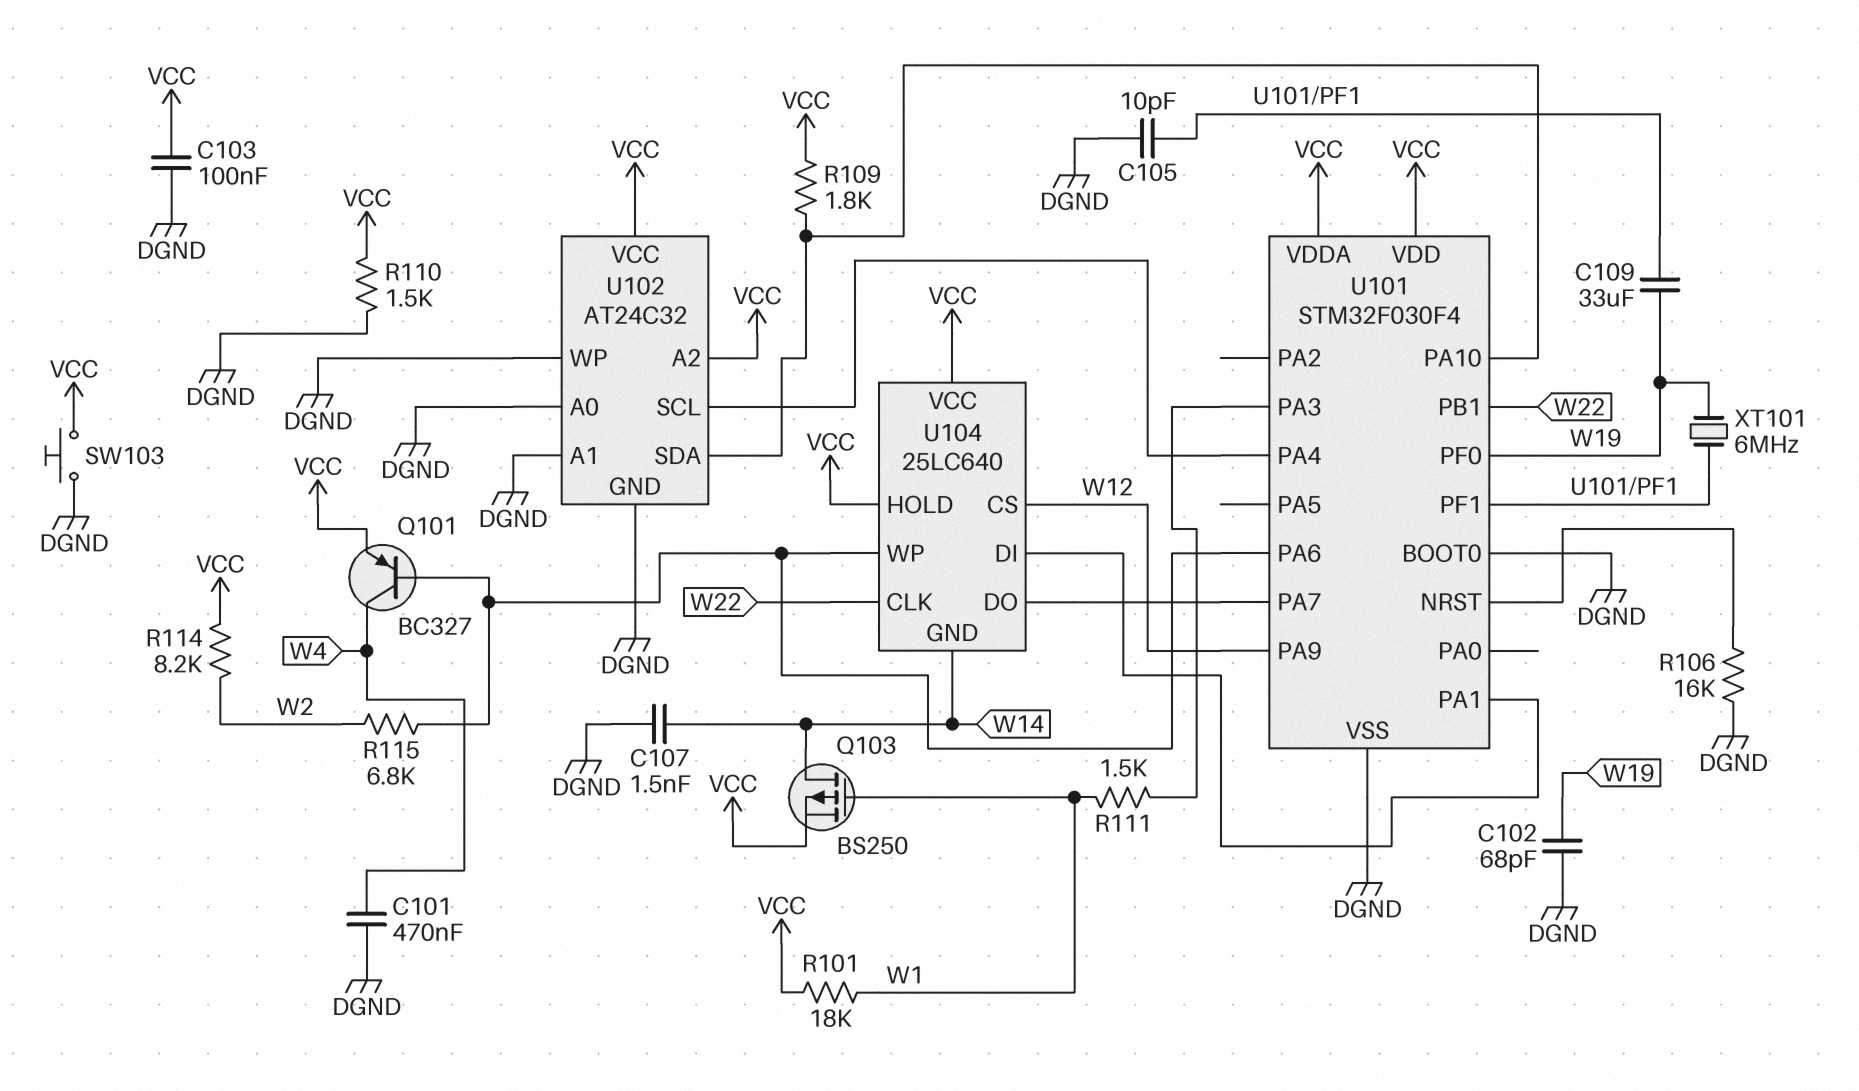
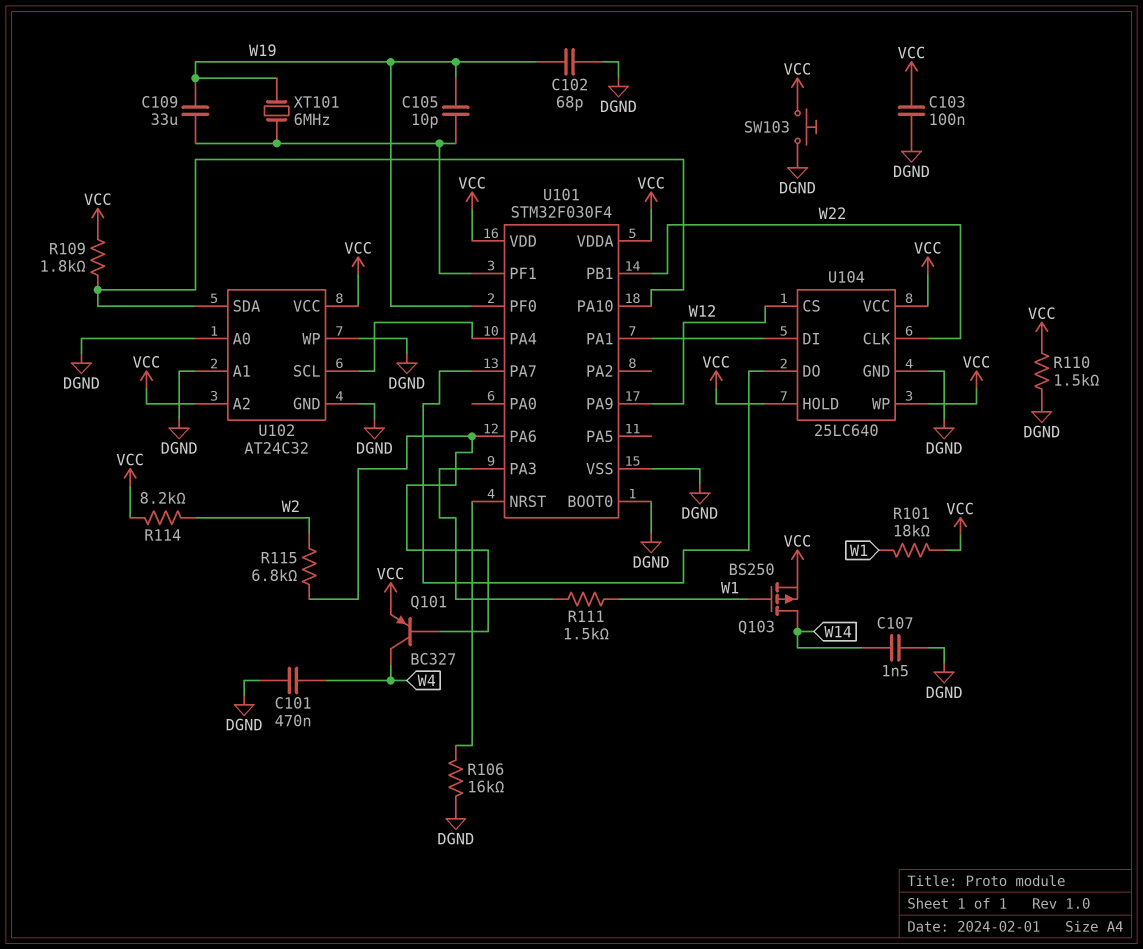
C105: 10pF (DGND, U101/PF1) -> 10pF (U101/PF1, W19)
U104 pin GND: W14 -> DGND
U104 pin WP: U101/PA6 -> VCC

